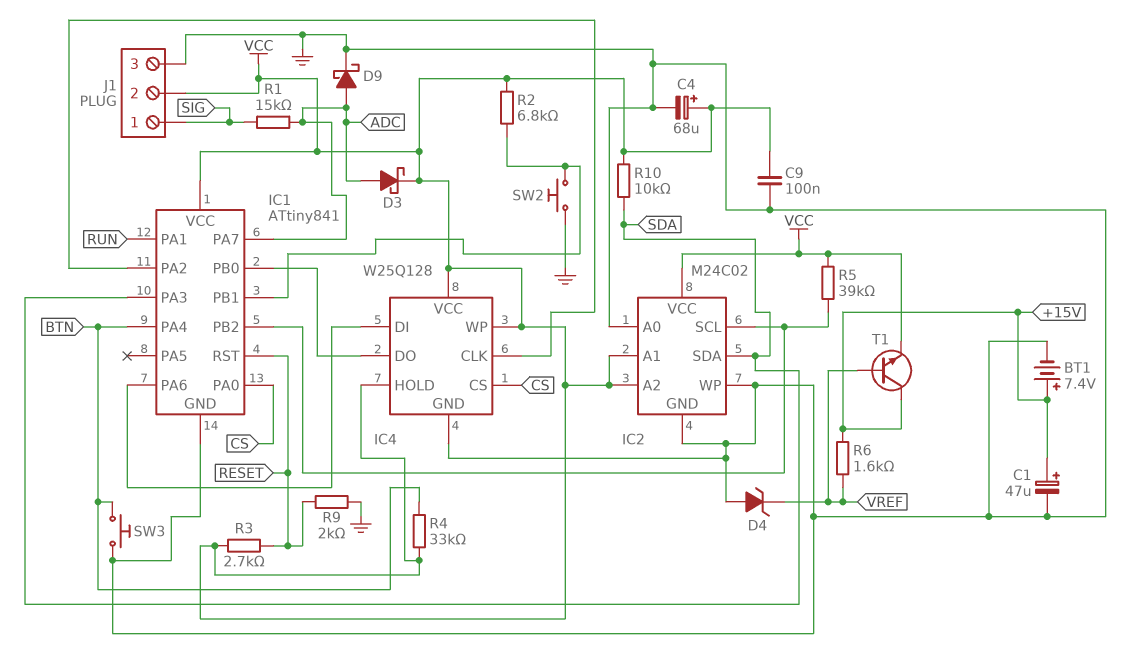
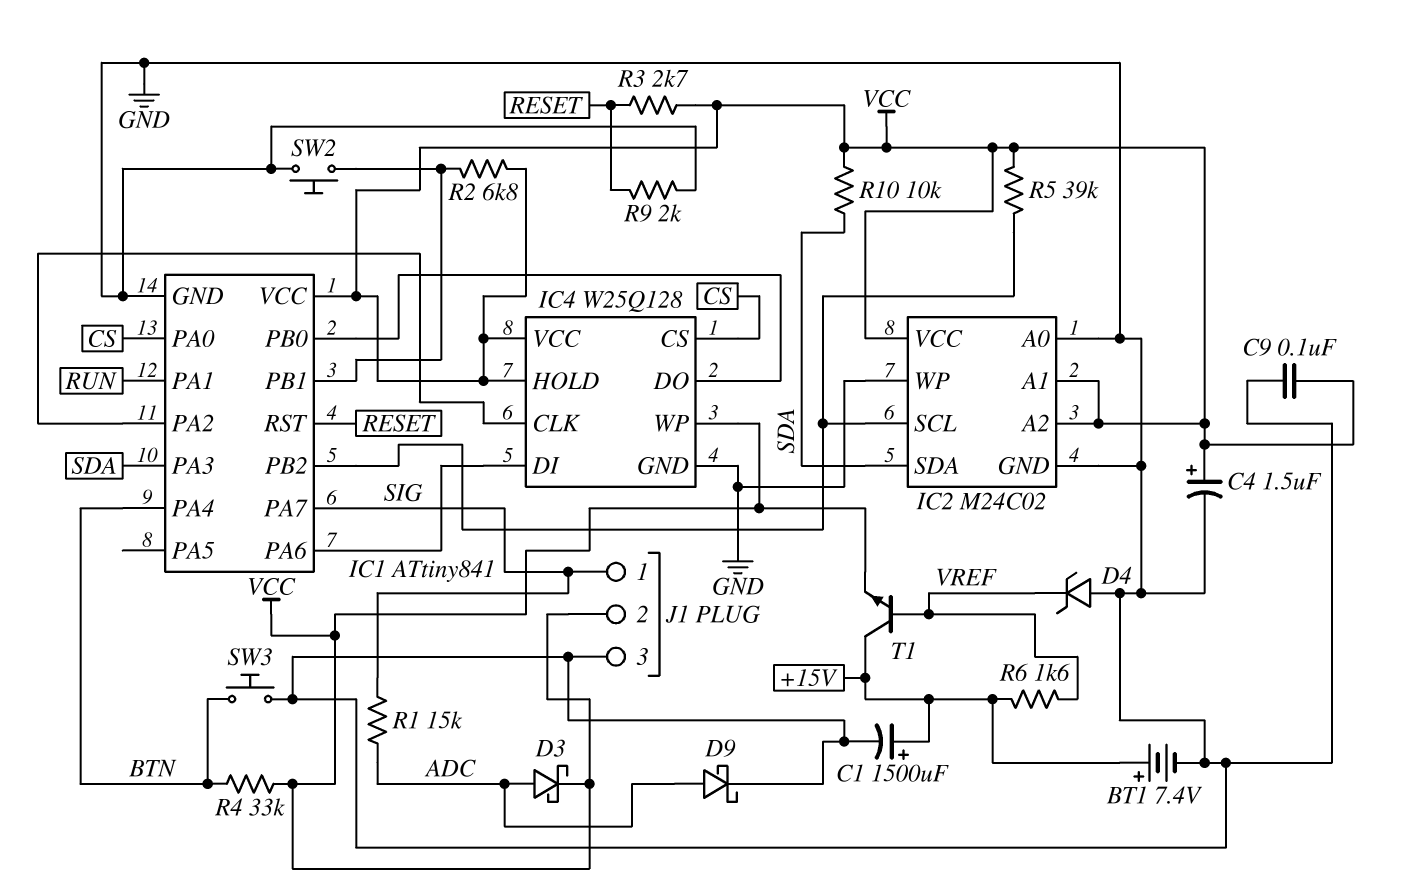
C1: 47uF (plus +15V, minus GND) -> 1500uF (plus +15V, minus GND)
C4: 68uF (plus VCC, minus GND) -> 1.5uF (plus VCC, minus GND)
IC1 pin PA7: ADC -> SIG

